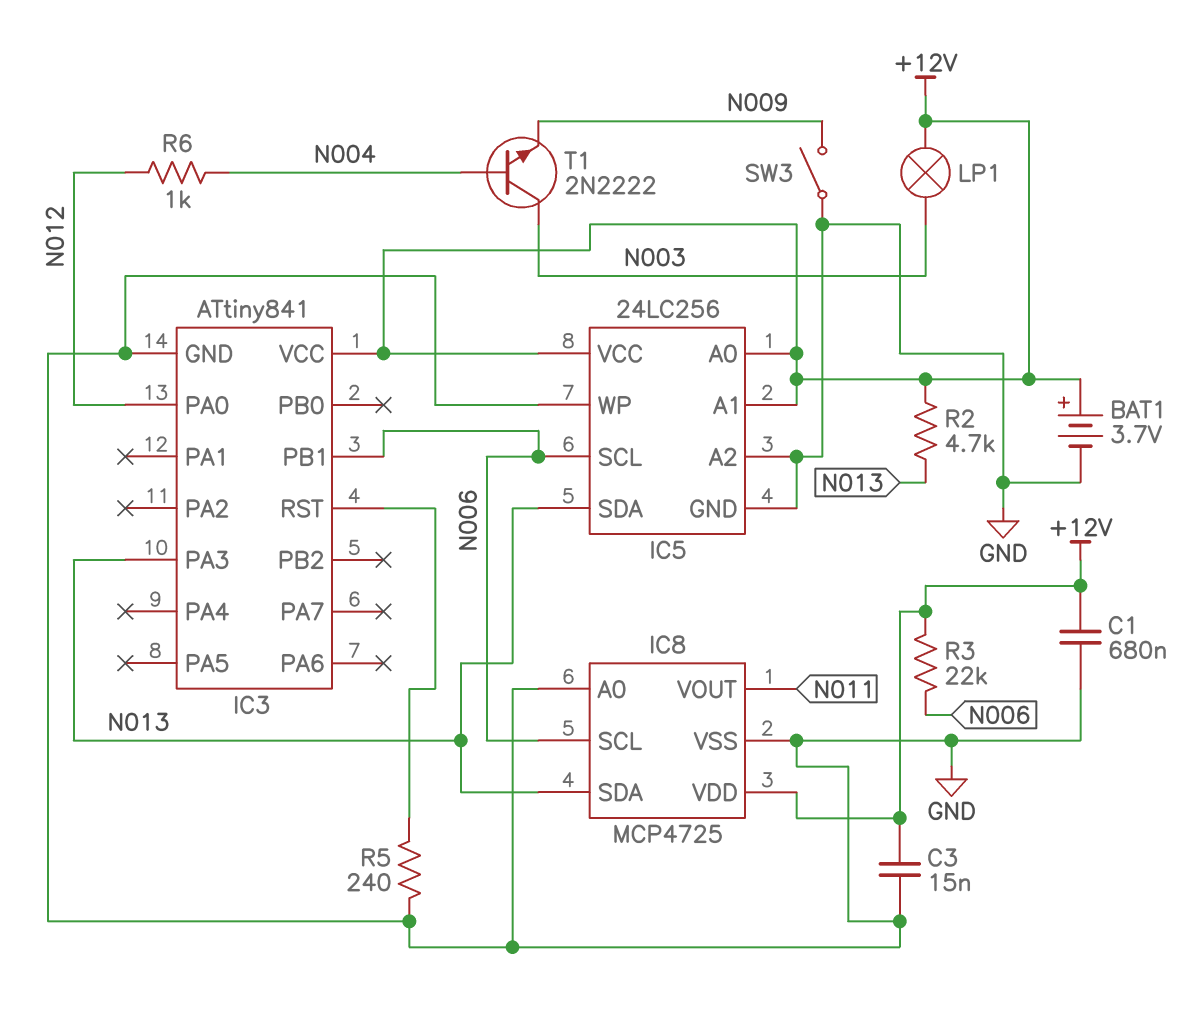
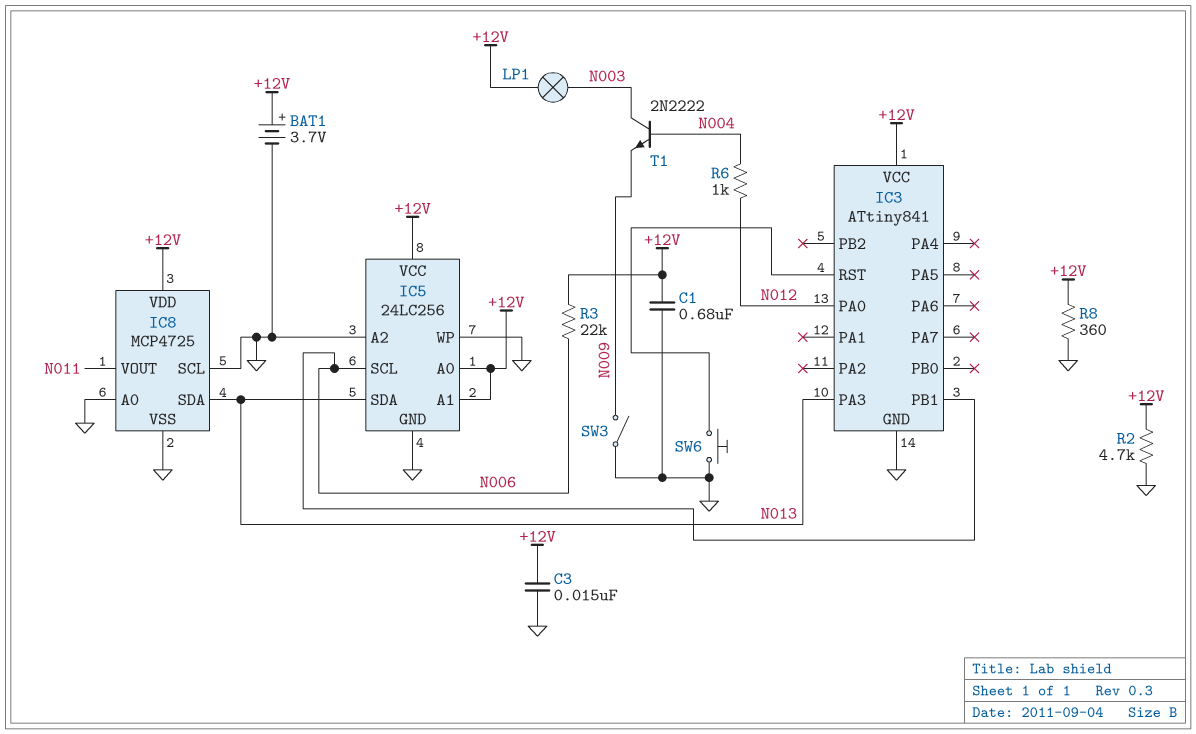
IC8 pin SCL: N006 -> GND
R2: 4.7k (+12V, N013) -> 4.7k (+12V, GND)
R5: 240 (GND, IC3/RST) -> none
R8: none -> 360 (+12V, GND)
SW6: none -> button (GND, IC3/RST)

